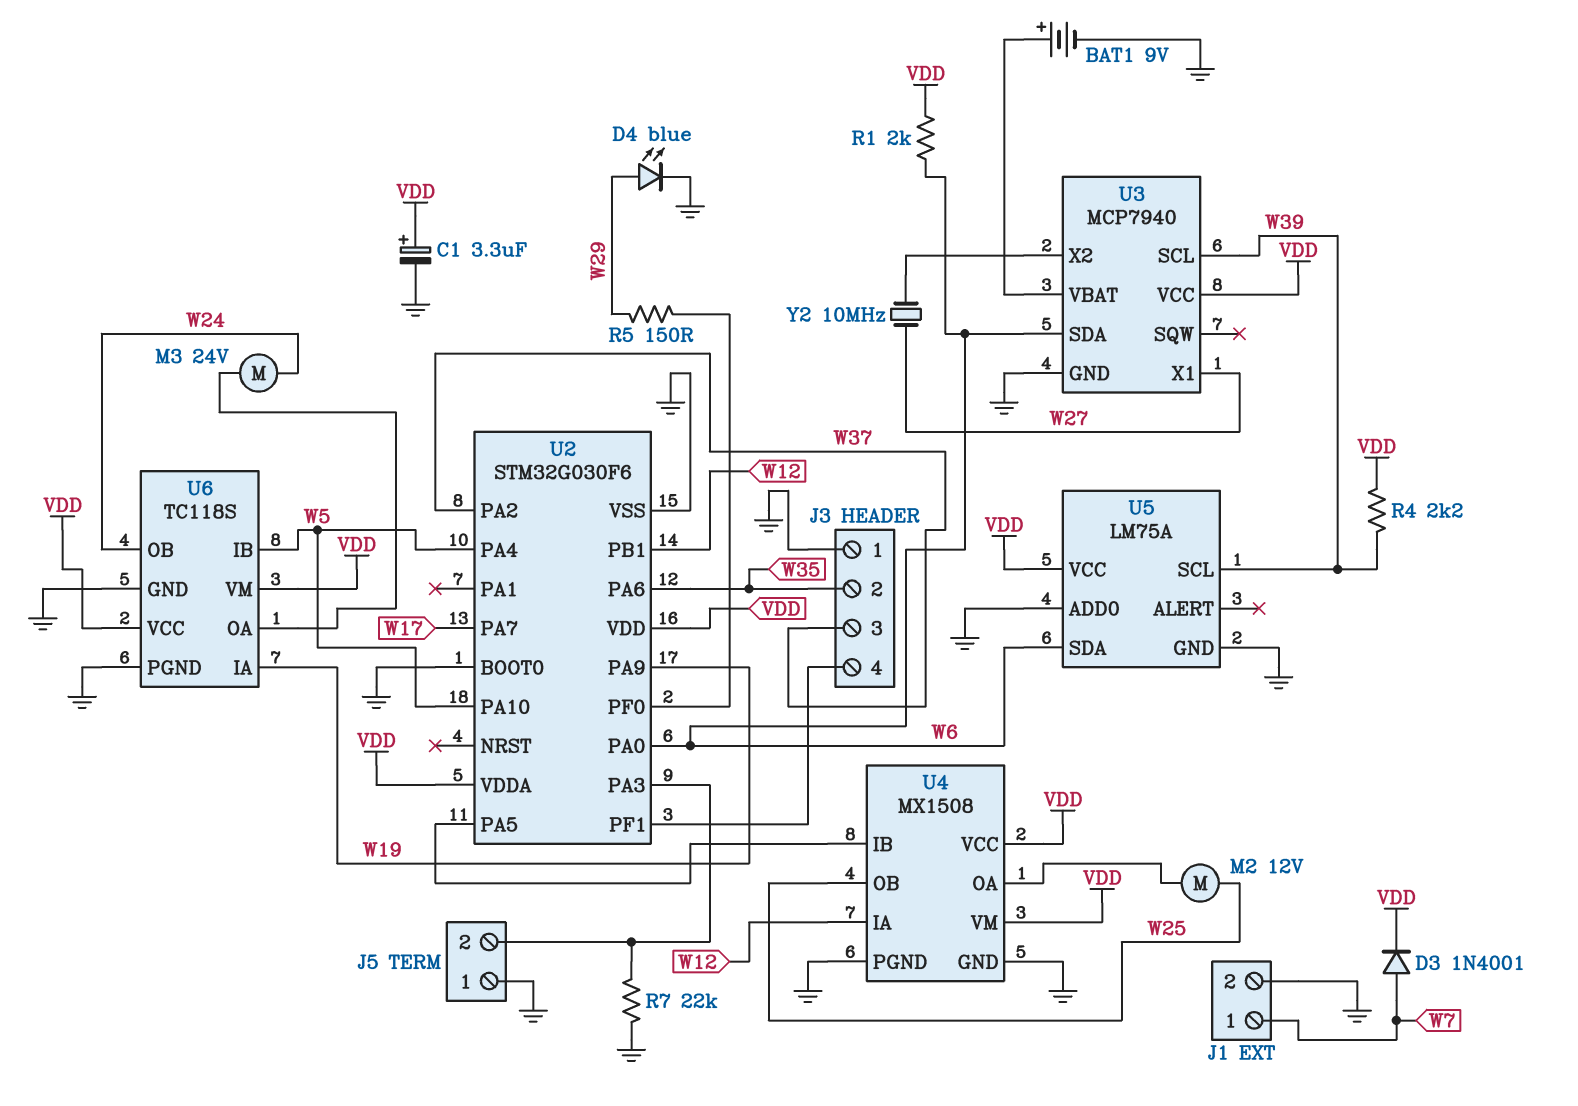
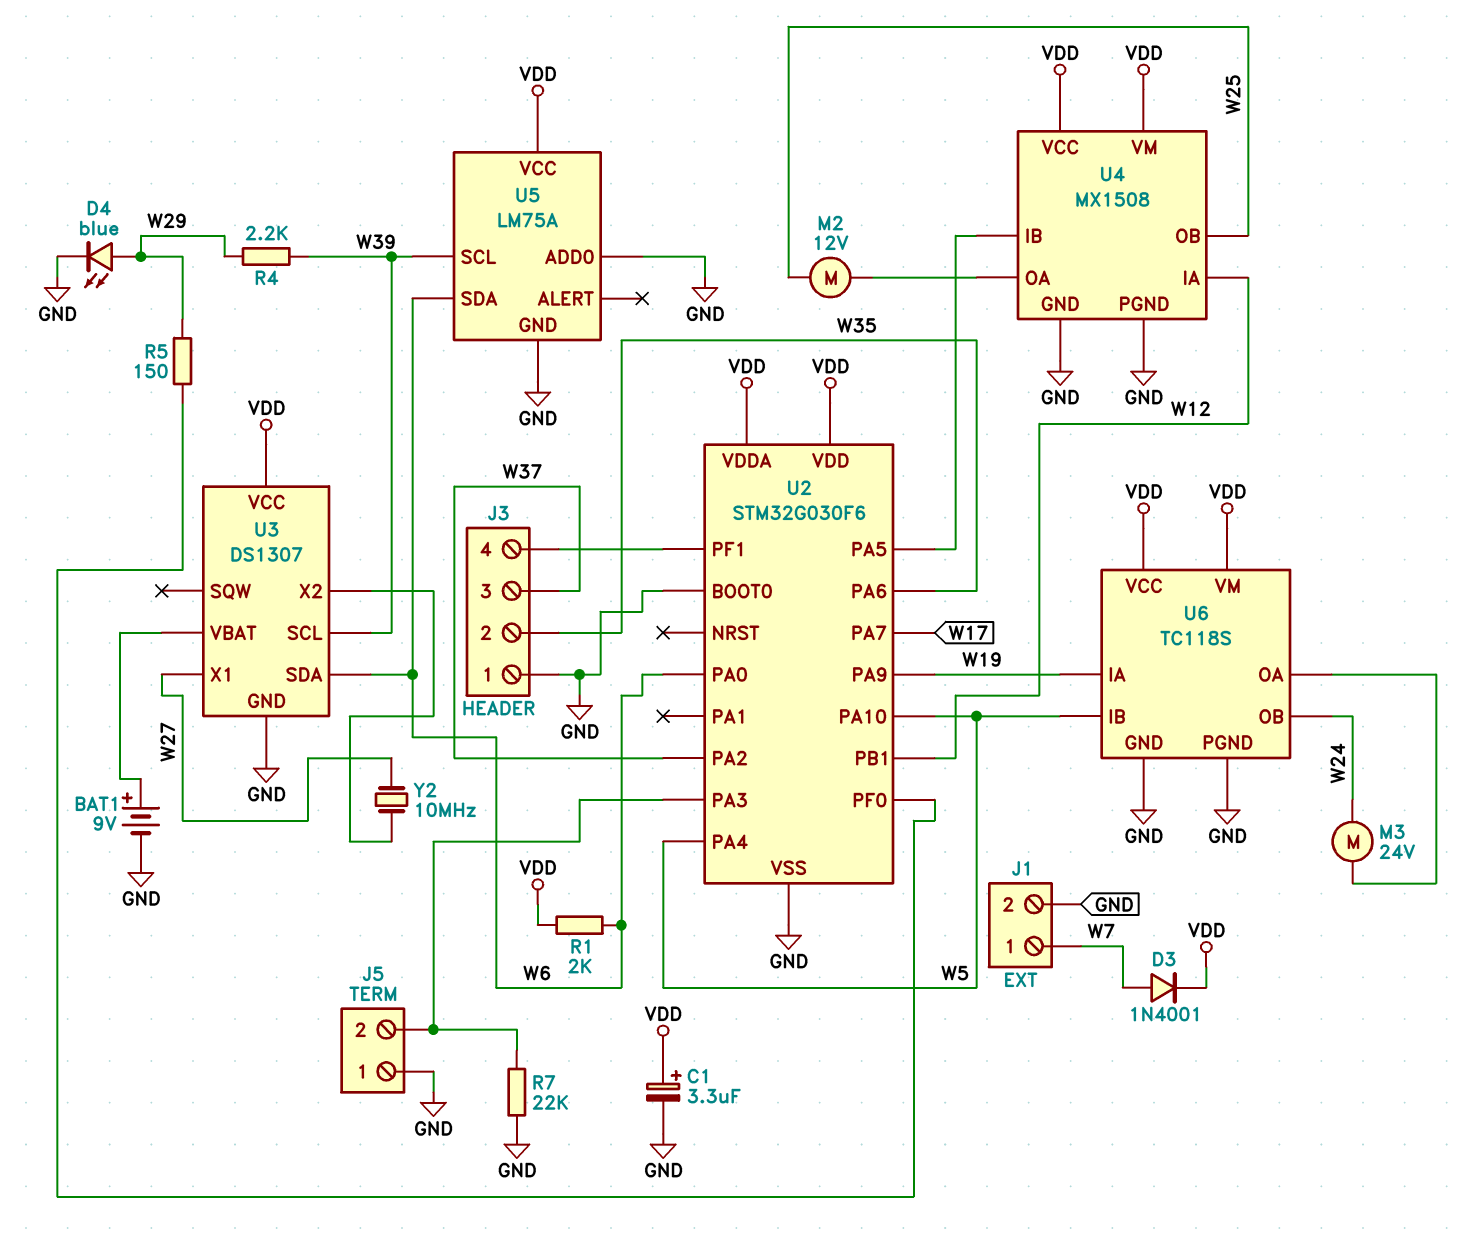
R4: 2.2k (VDD, W39) -> 2.2k (W29, W39)
U3: MCP7940 -> DS1307

